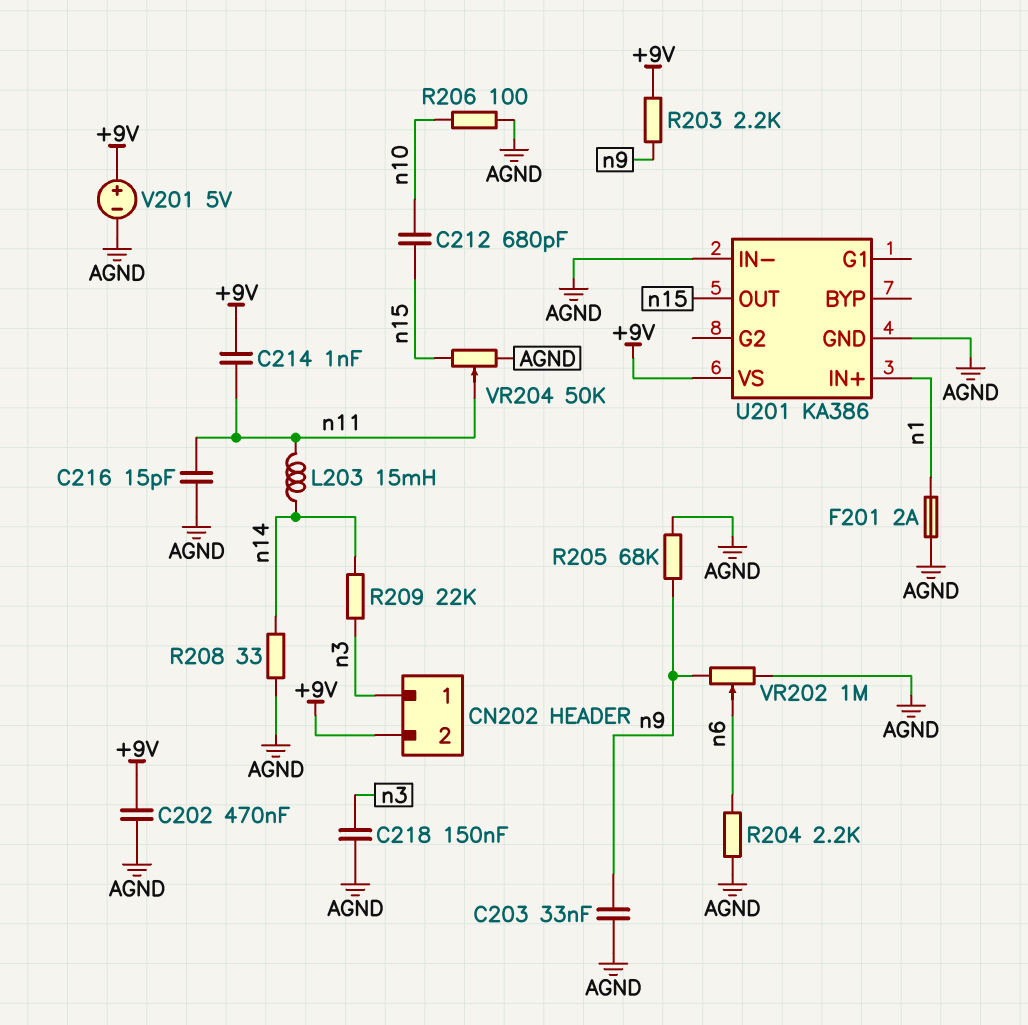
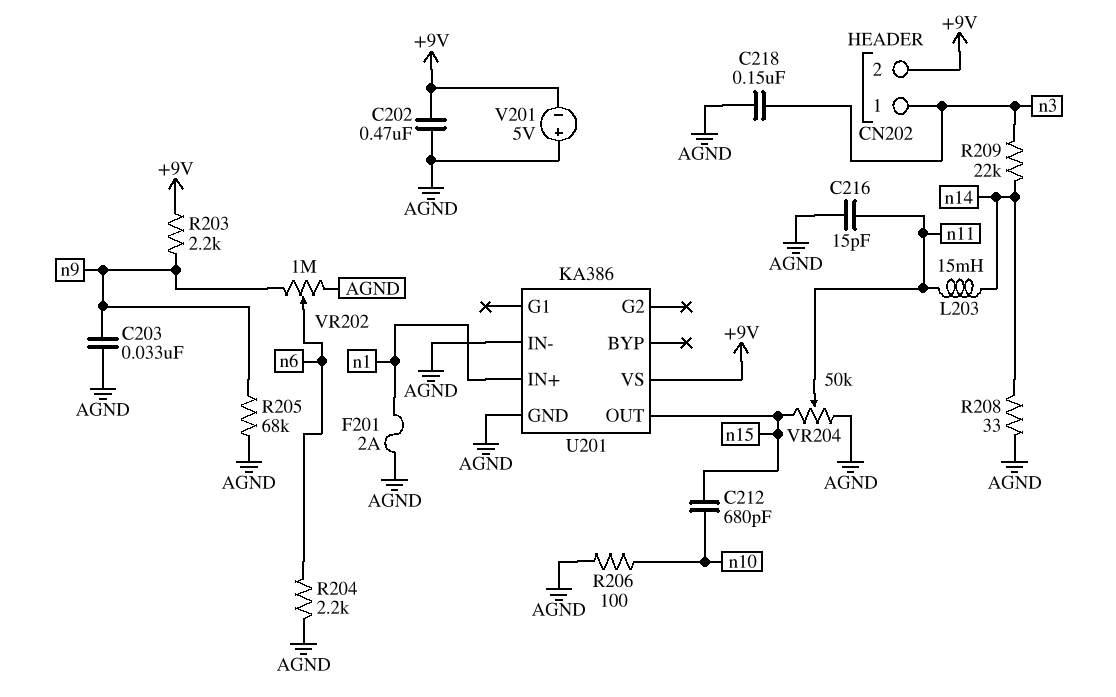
C214: 1nF (+9V, n11) -> none
V201: 5V (plus +9V, minus AGND) -> 5V (plus AGND, minus +9V)

